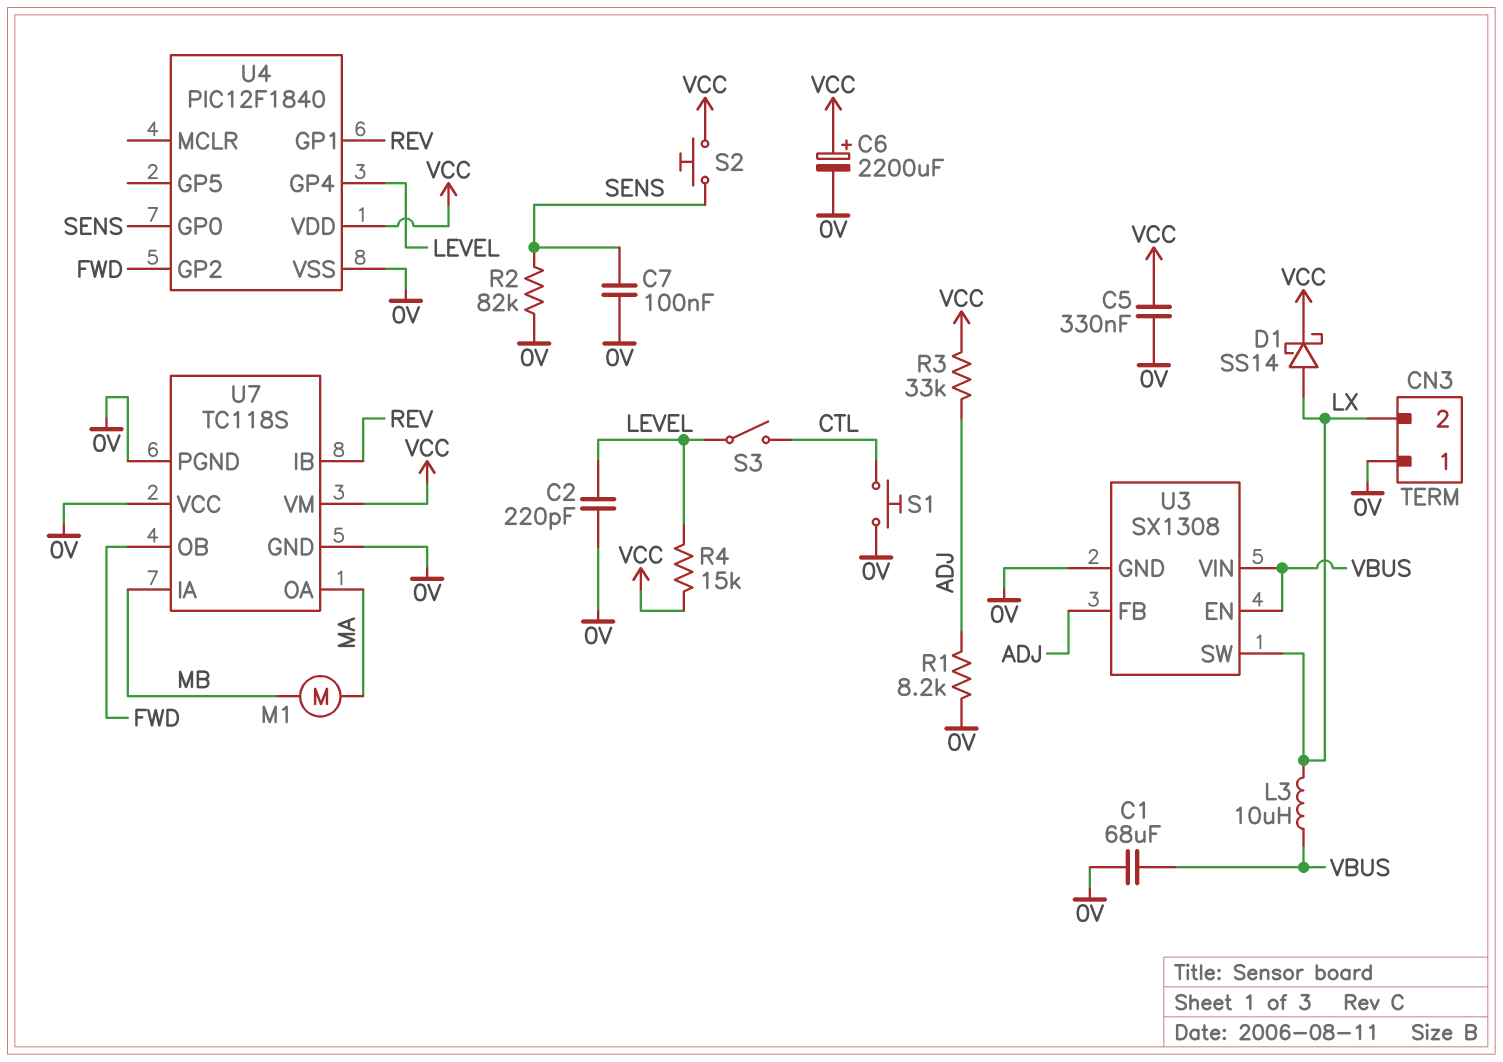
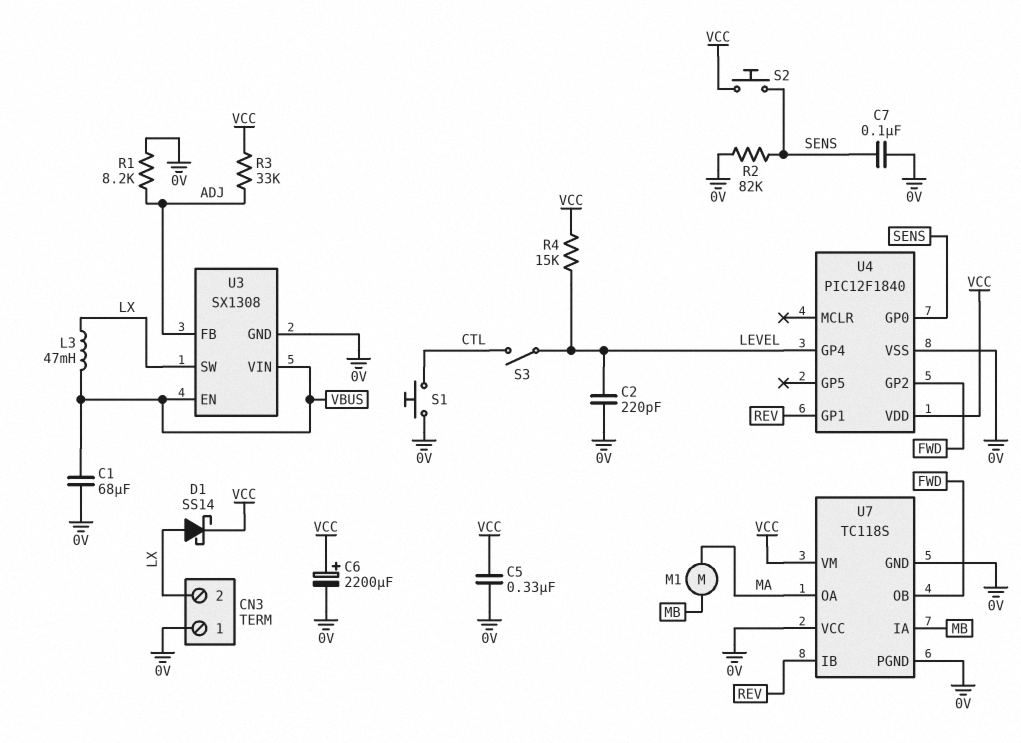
L3: 10uH (LX, VBUS) -> 47mH (LX, VBUS)

